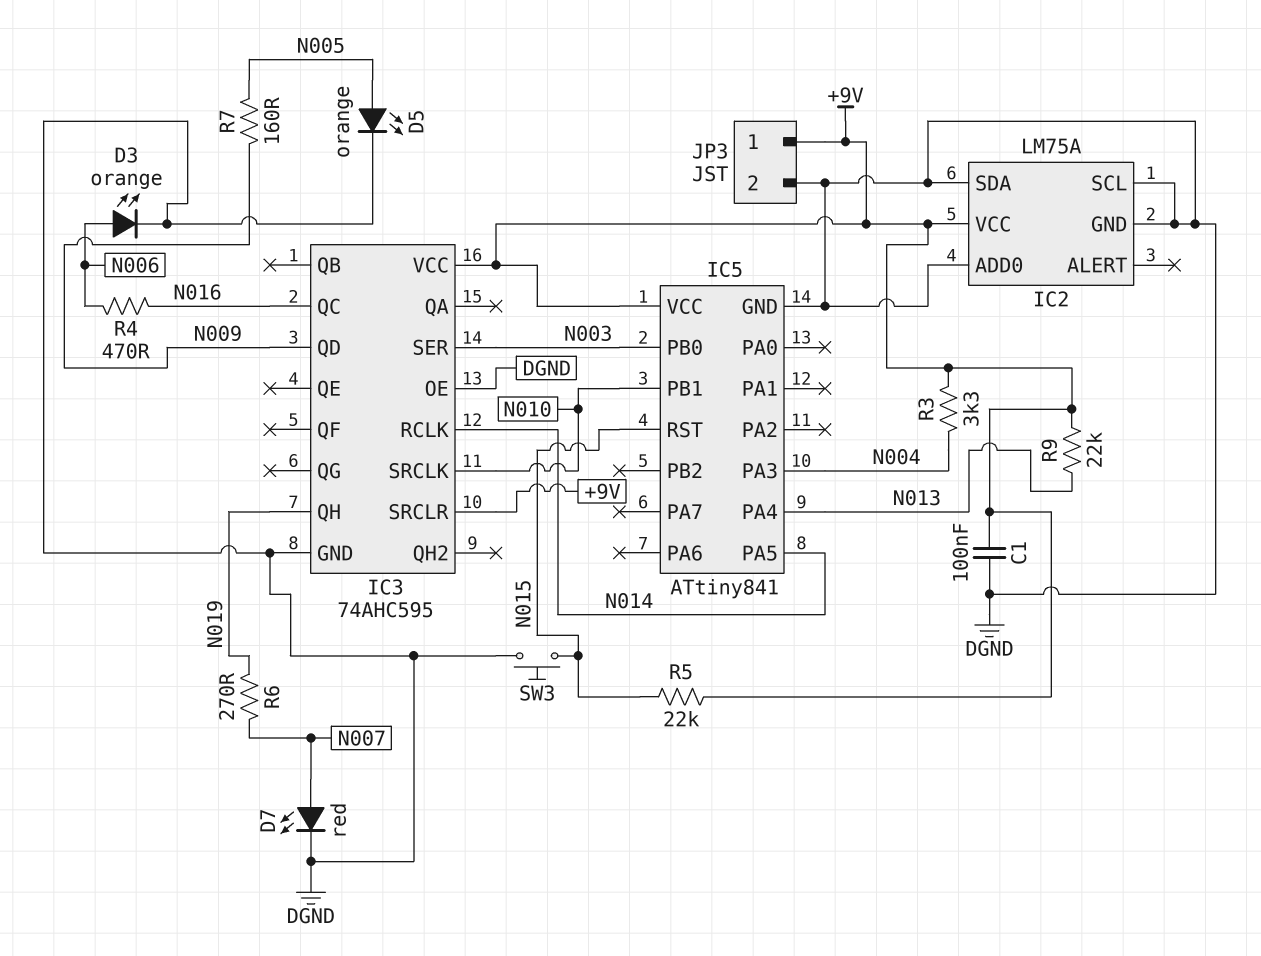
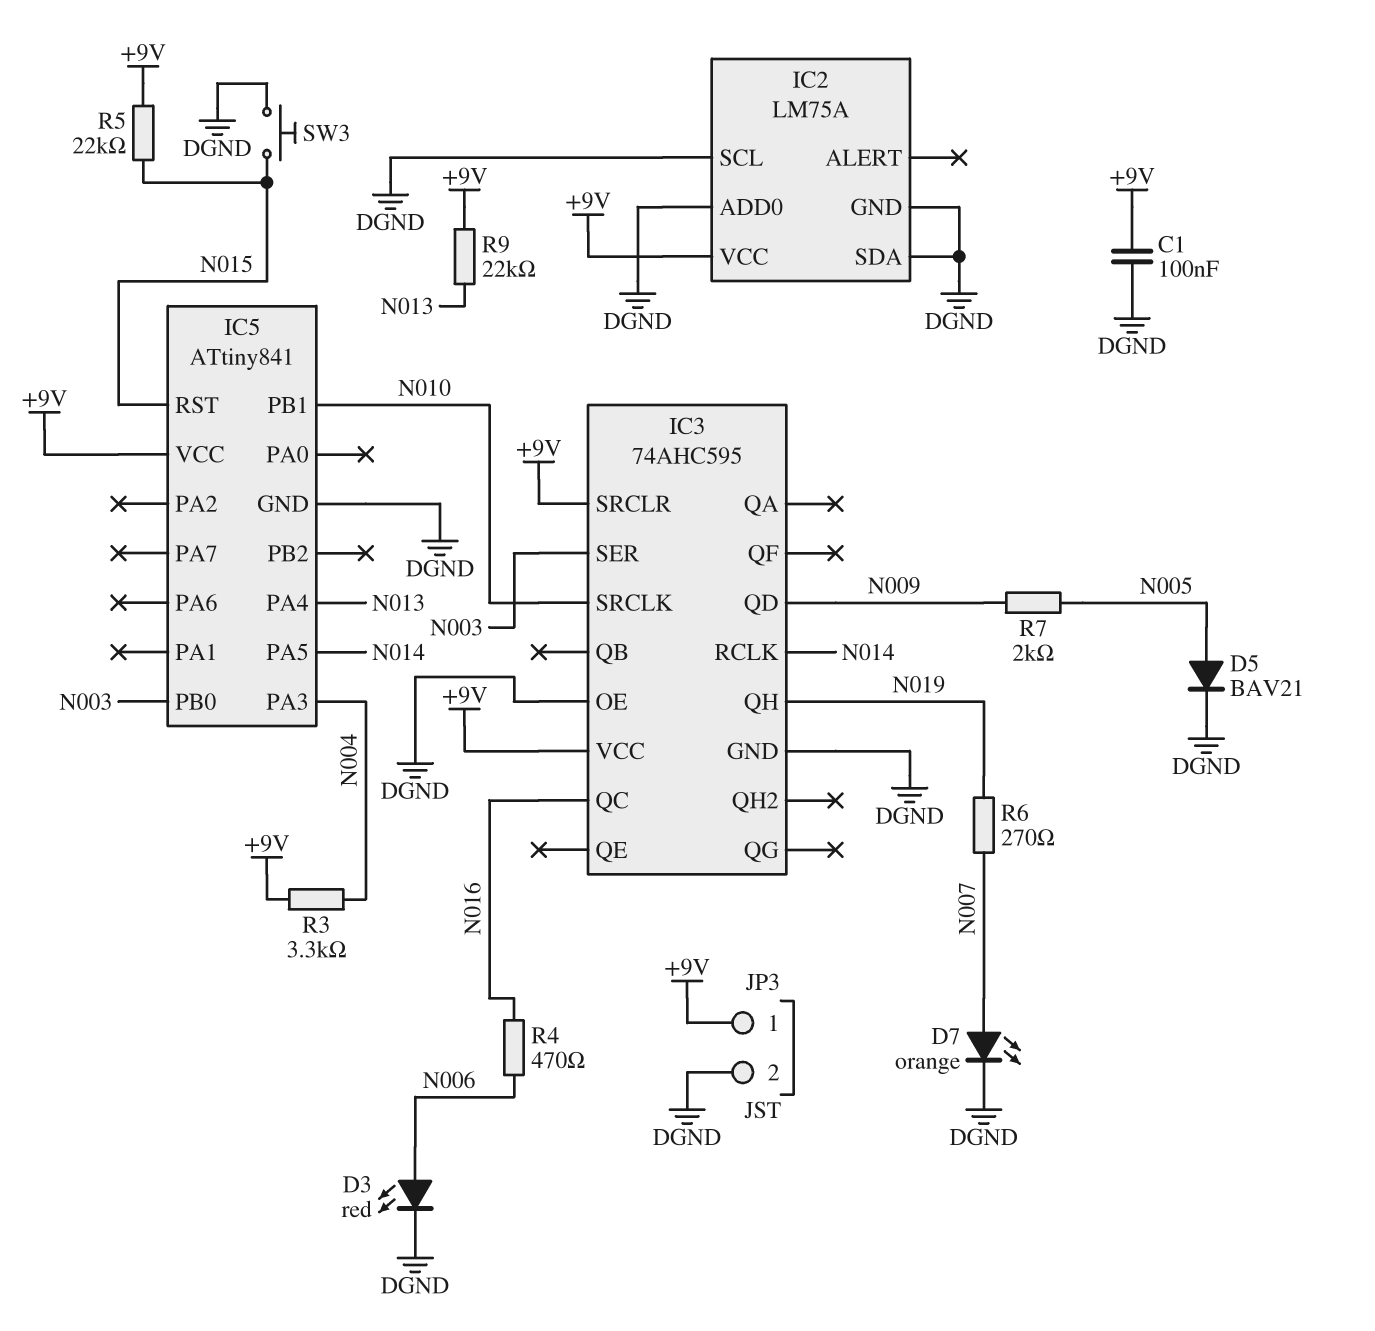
D3: LED orange (A N006, K DGND) -> LED red (A N006, K DGND)
D5: LED orange (A N005, K DGND) -> diode BAV21 (A N005, K DGND)
D7: LED red (A N007, K DGND) -> LED orange (A N007, K DGND)
R7: 160 (N005, N009) -> 2k (N005, N009)

